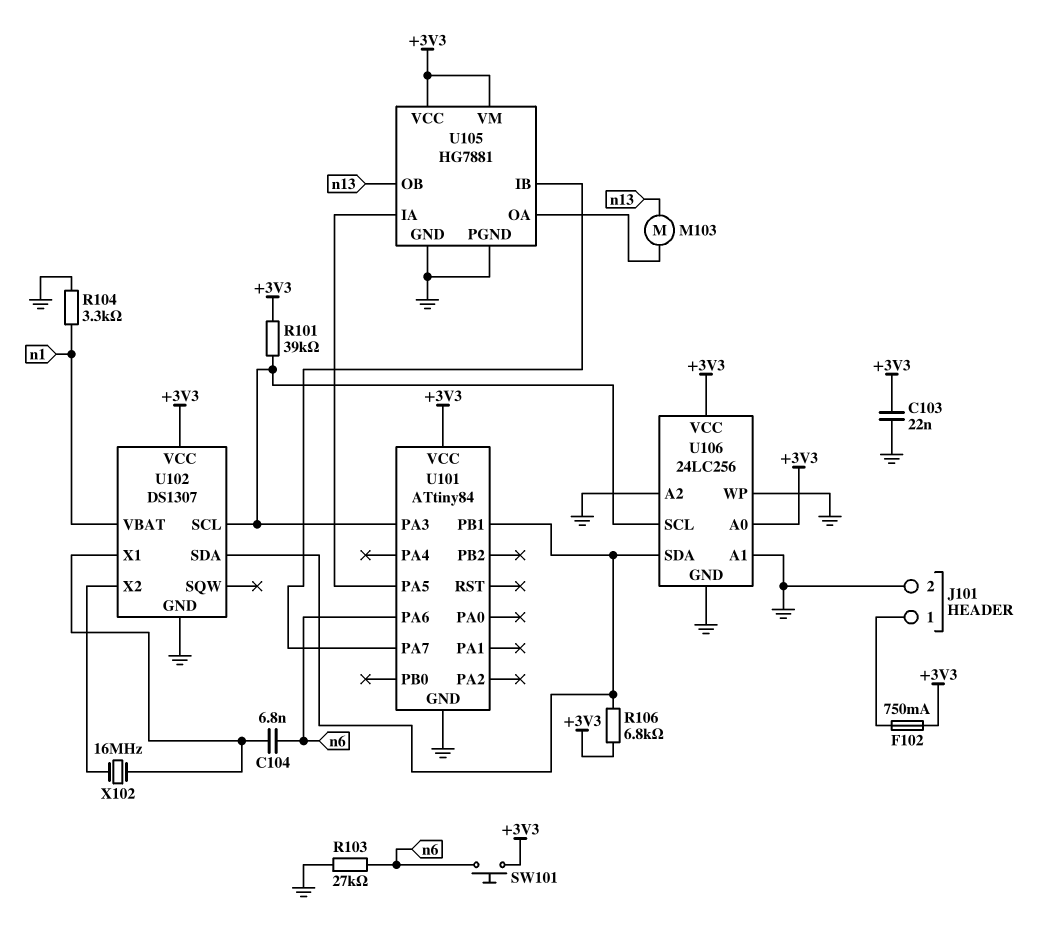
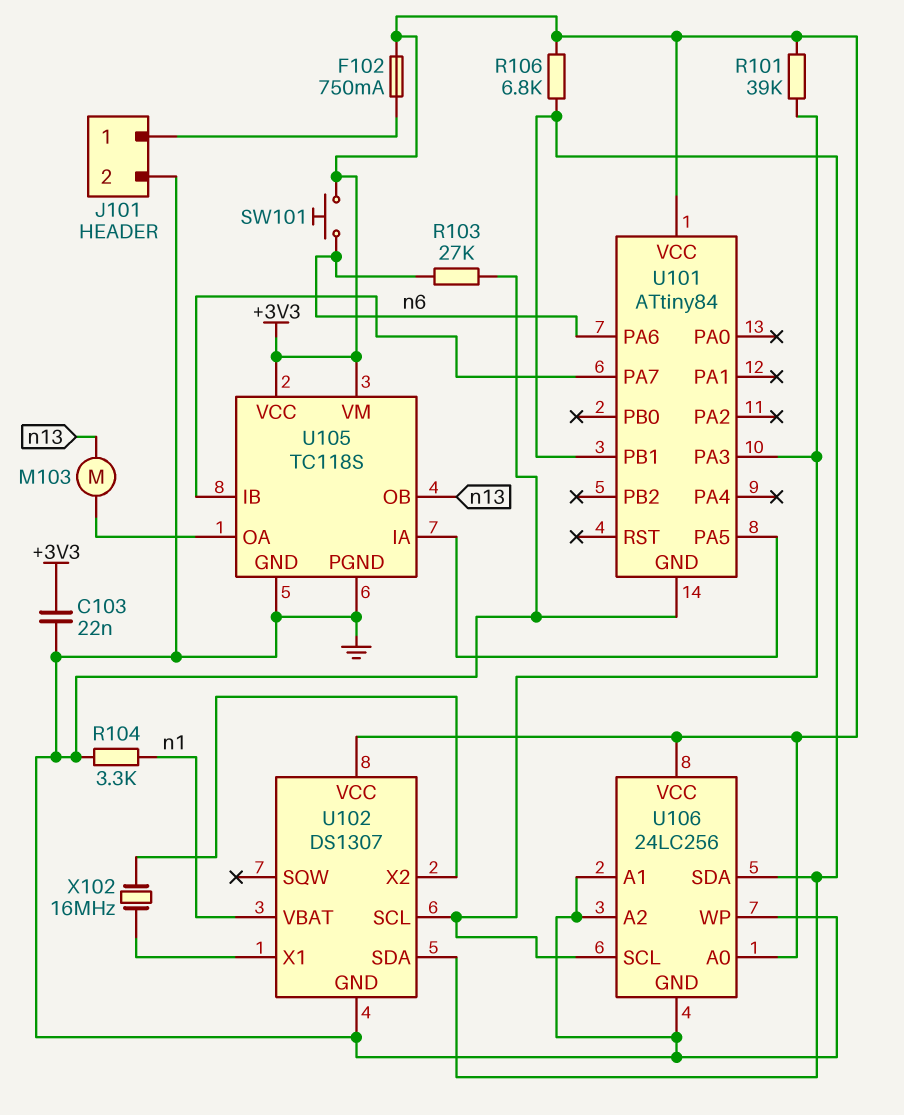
C104: 6.8nF (U102/X1, n6) -> none
U105: HG7881 -> TC118S

